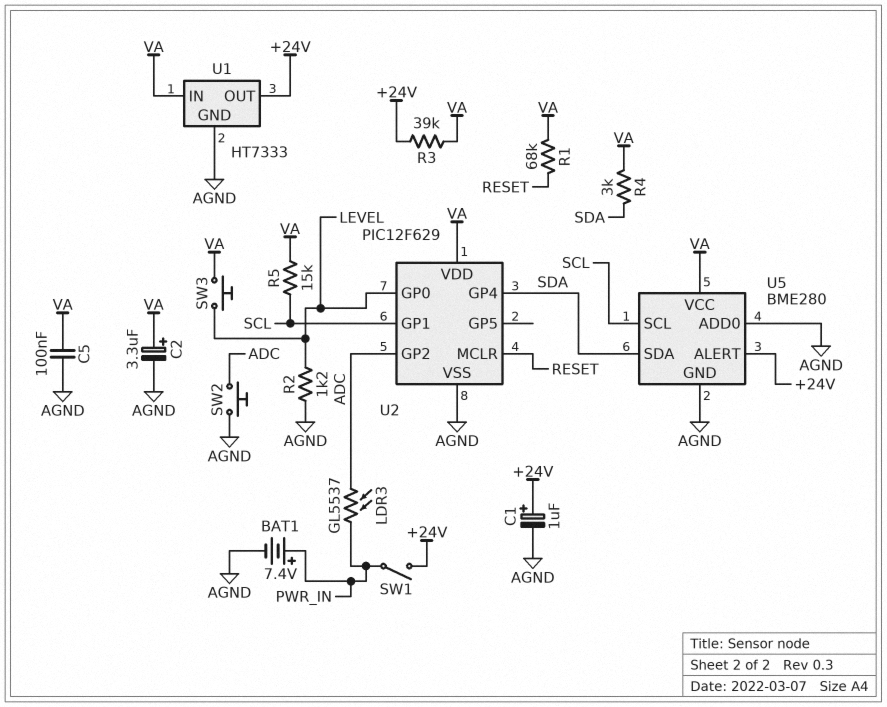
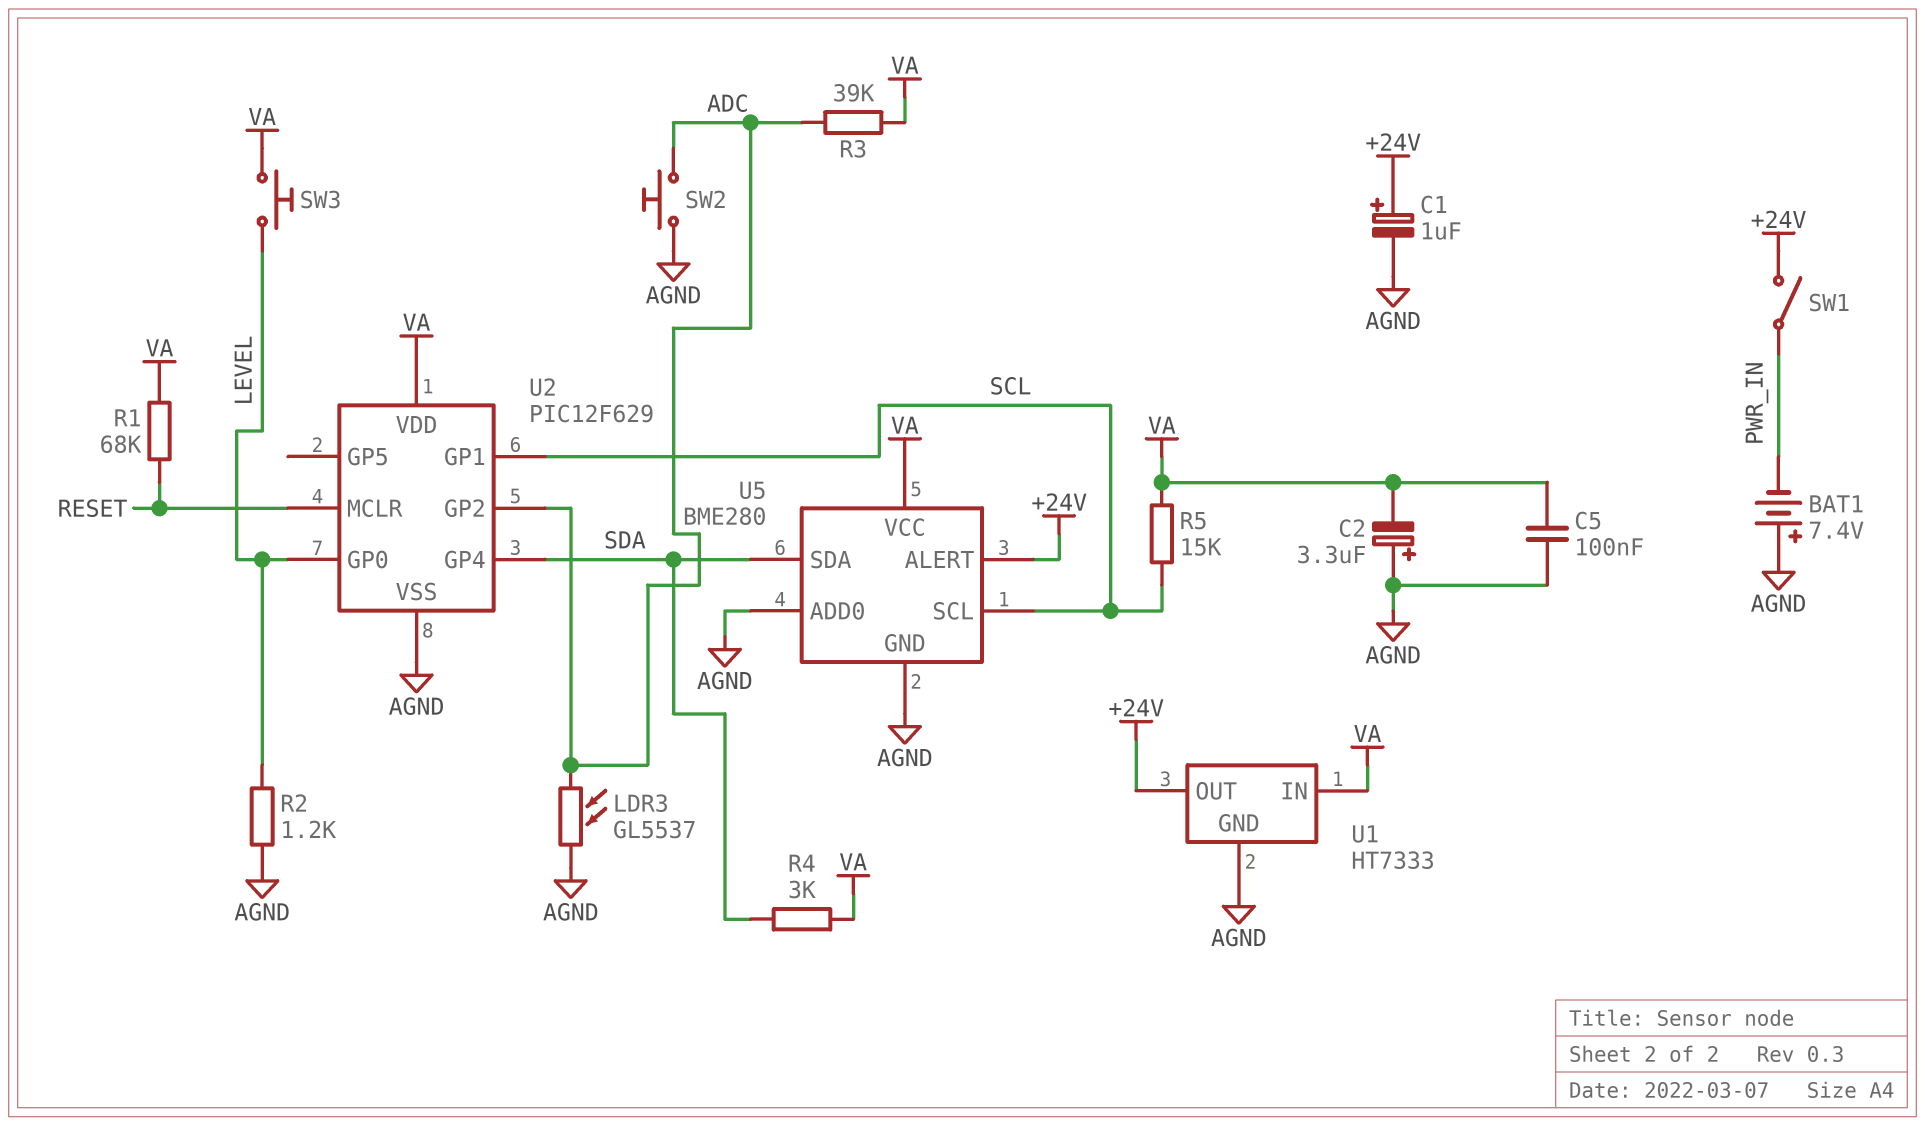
BAT1: 7.4V (plus PWR_IN, minus AGND) -> 7.4V (plus AGND, minus PWR_IN)
C2: 3.3uF (plus VA, minus AGND) -> 3.3uF (plus AGND, minus VA)
LDR3: GL5537 (ADC, PWR_IN) -> GL5537 (ADC, AGND)
R3: 39k (+24V, VA) -> 39k (ADC, VA)

